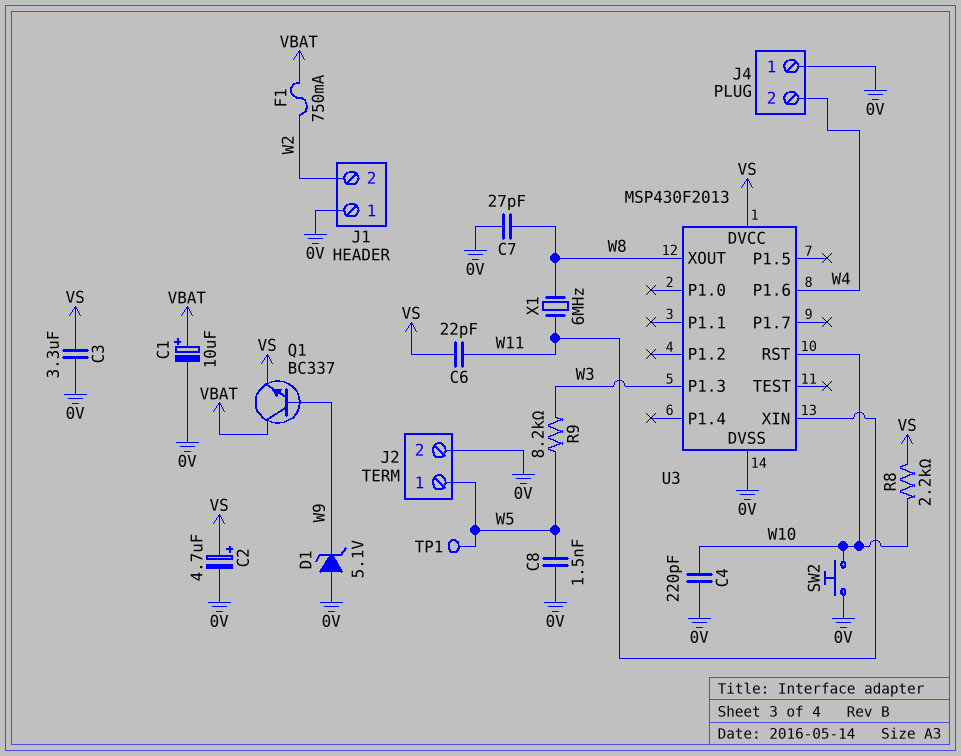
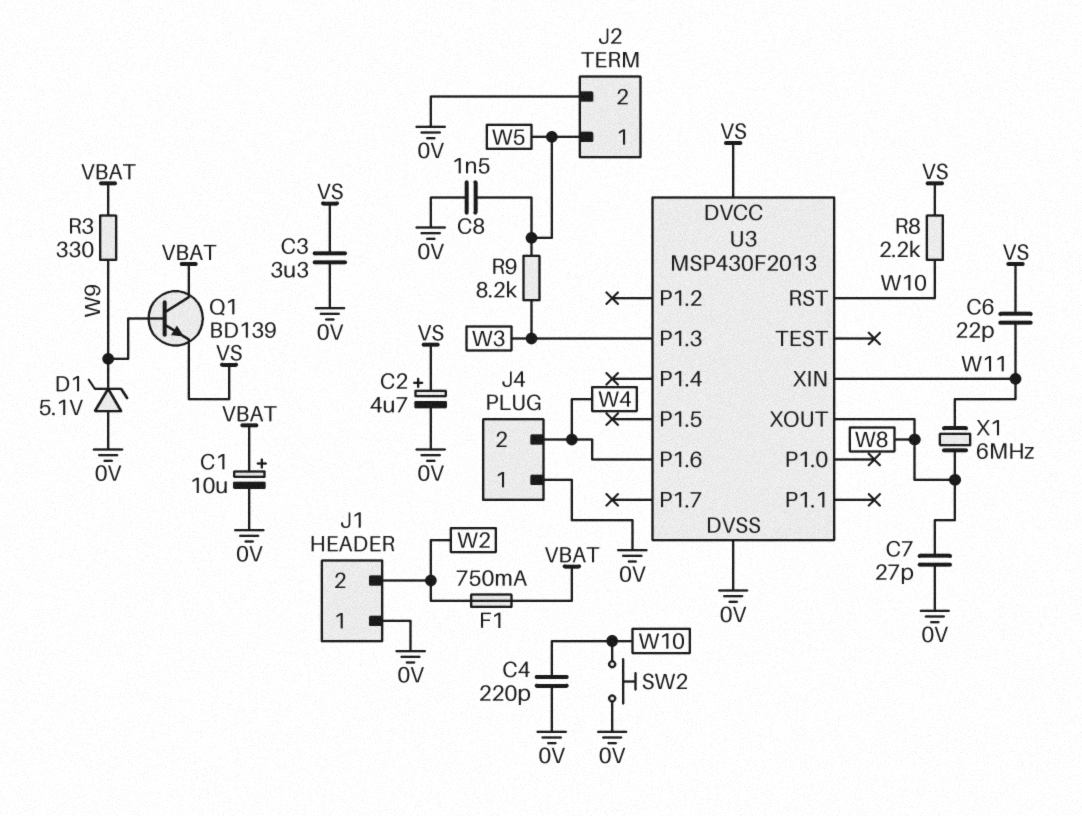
Q1: NPN BC337 (B W9, C VBAT, E VS) -> NPN BD139 (B W9, C VBAT, E VS)
R3: none -> 330 (VBAT, W9)
TP1: test point (W5) -> none

